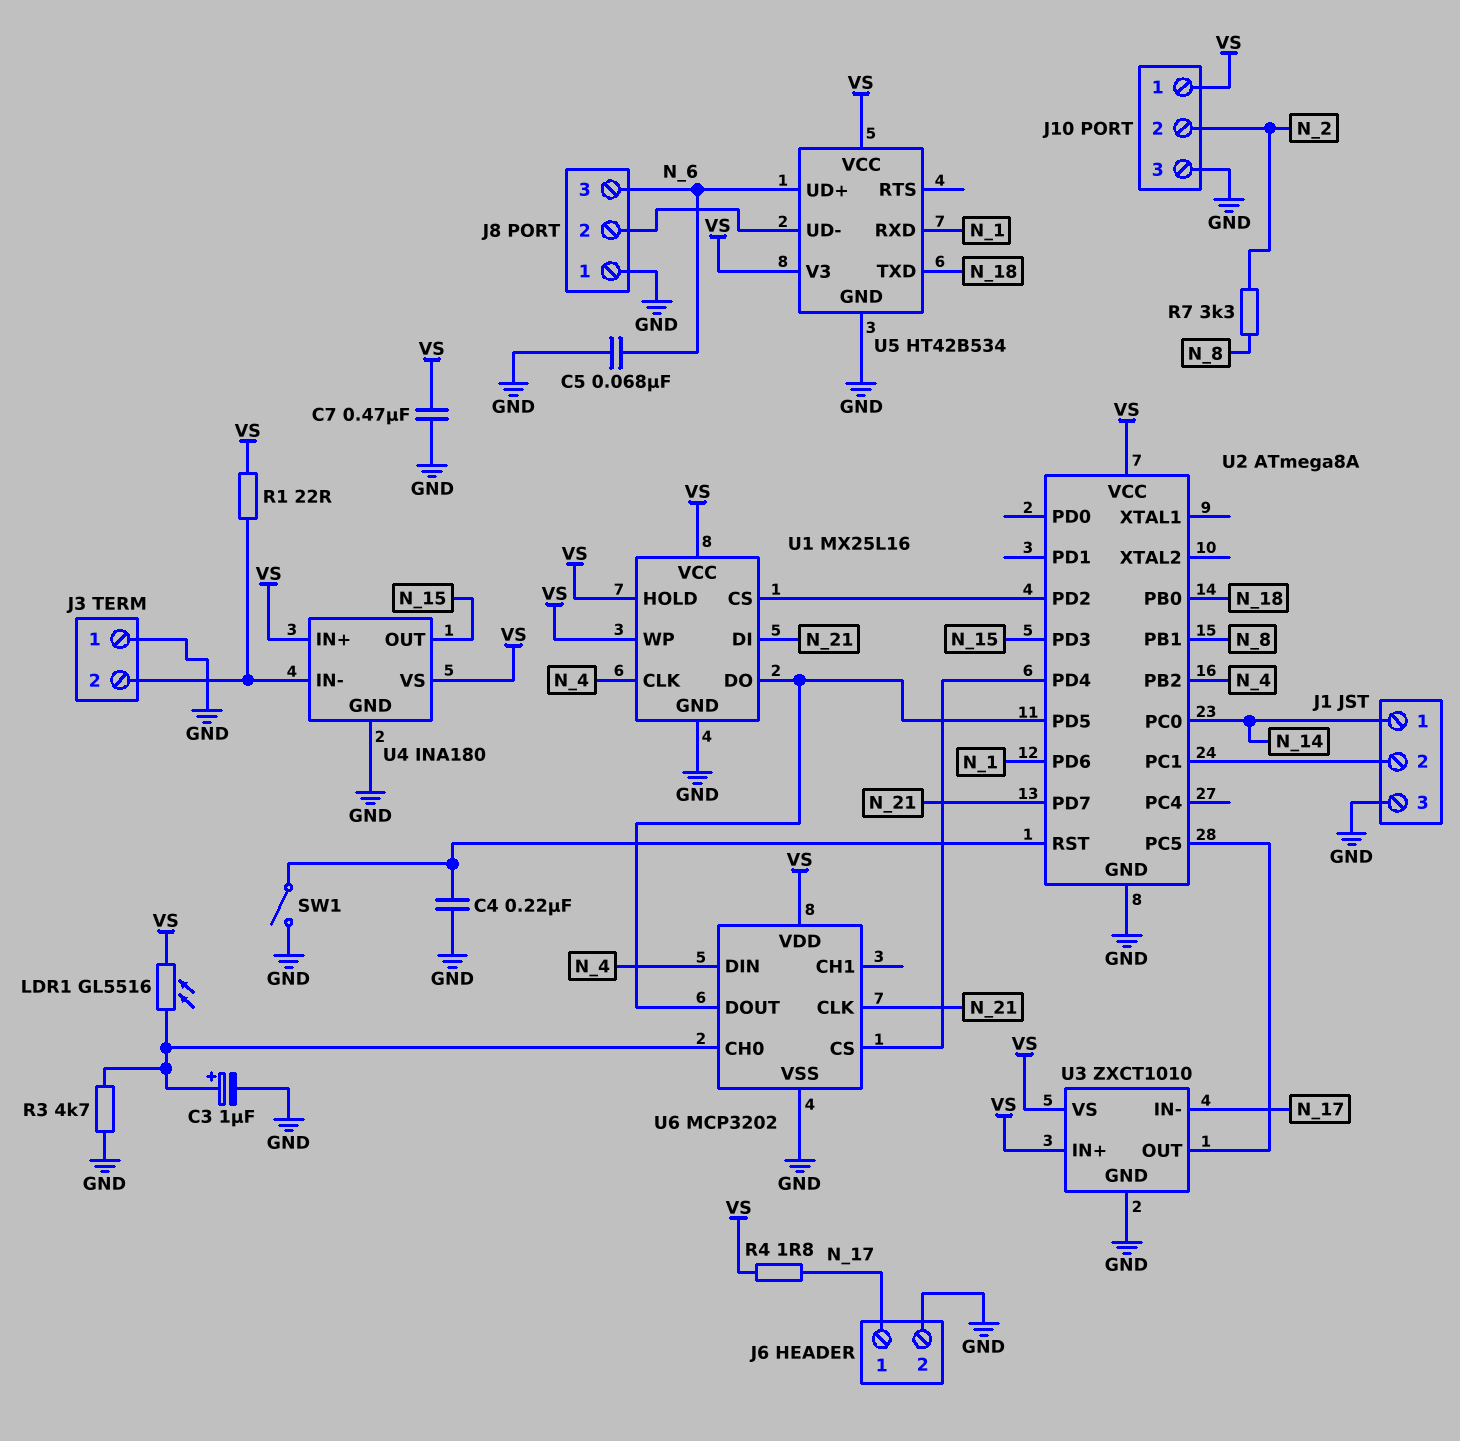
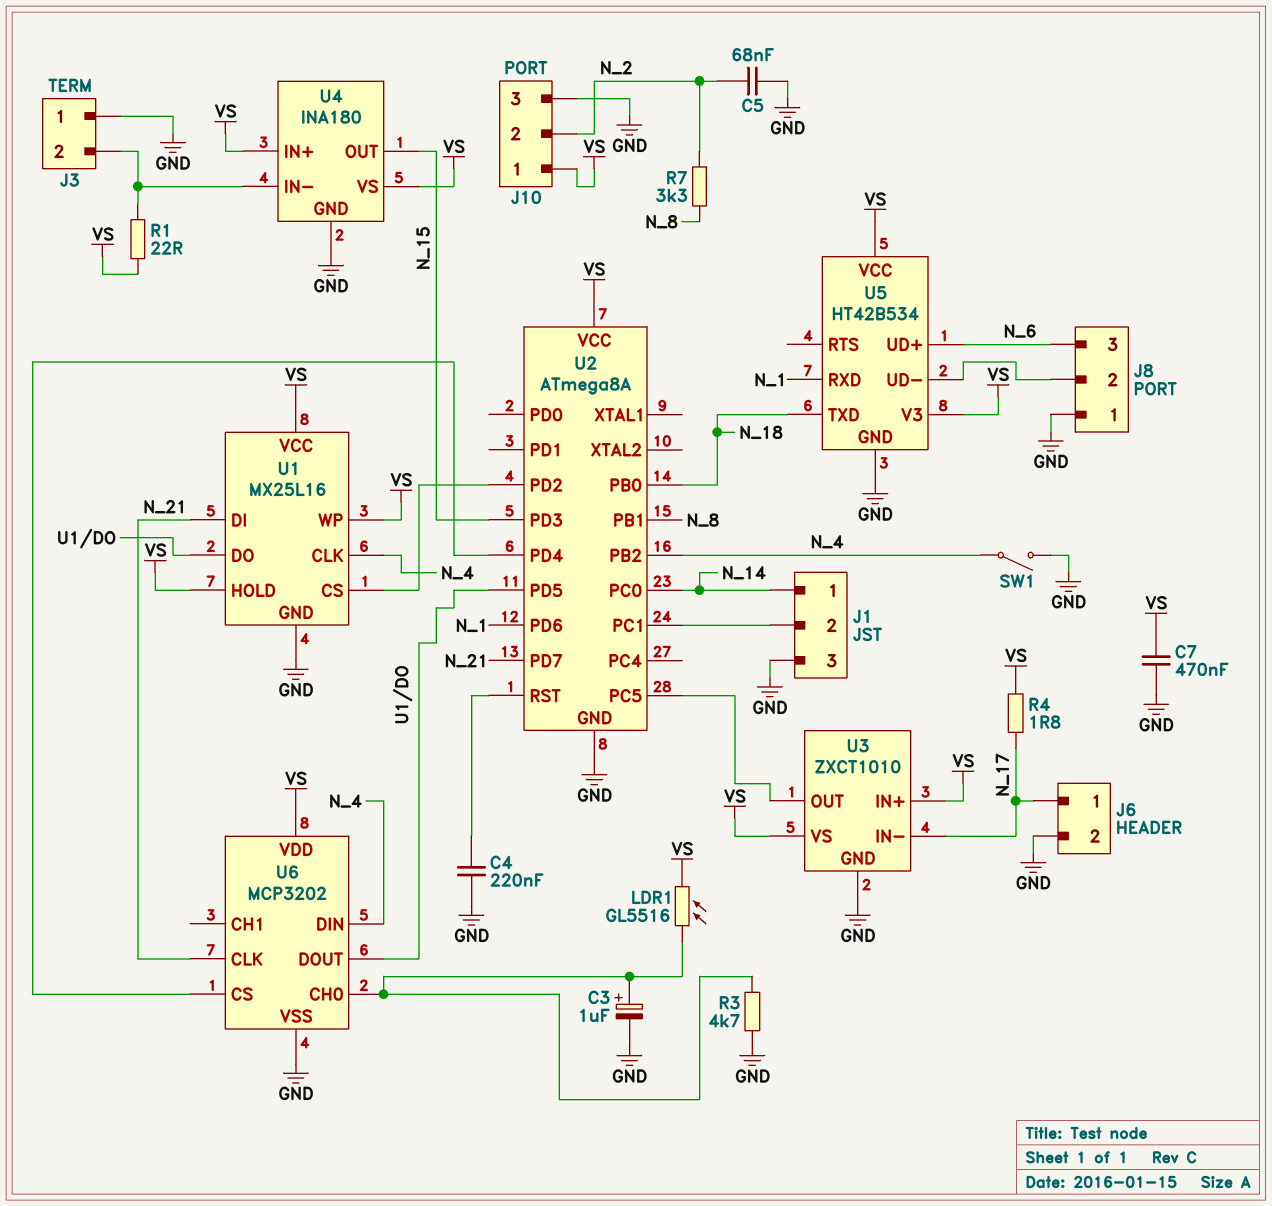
C5: 68nF (GND, N_6) -> 68nF (GND, N_2)
SW1: switch (GND, U2/RST) -> switch (GND, N_4)

